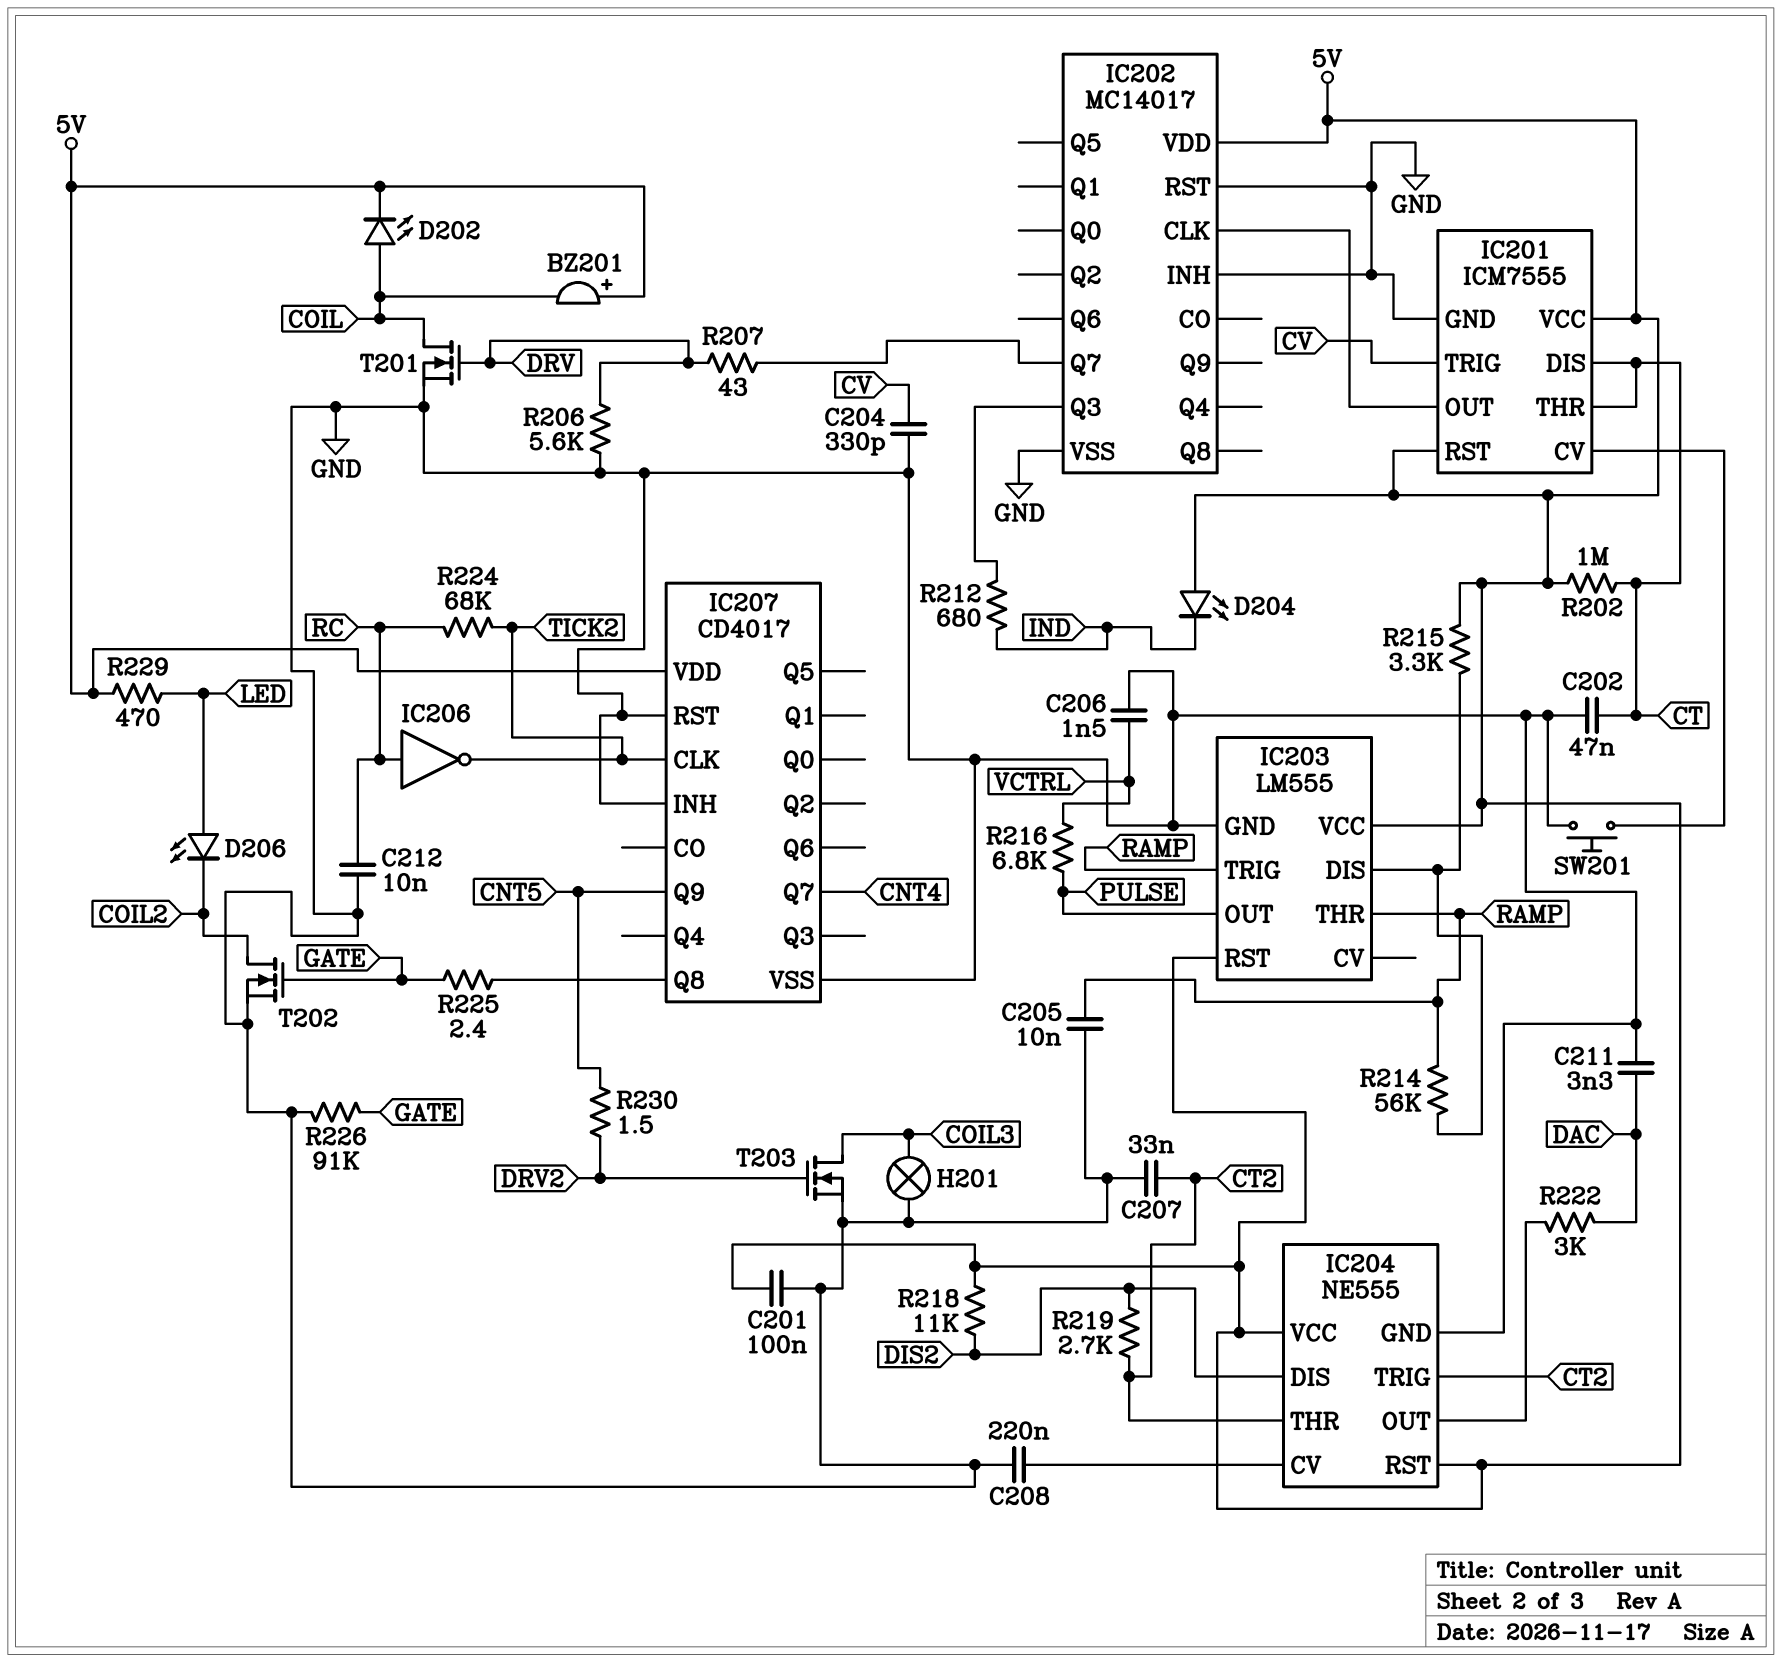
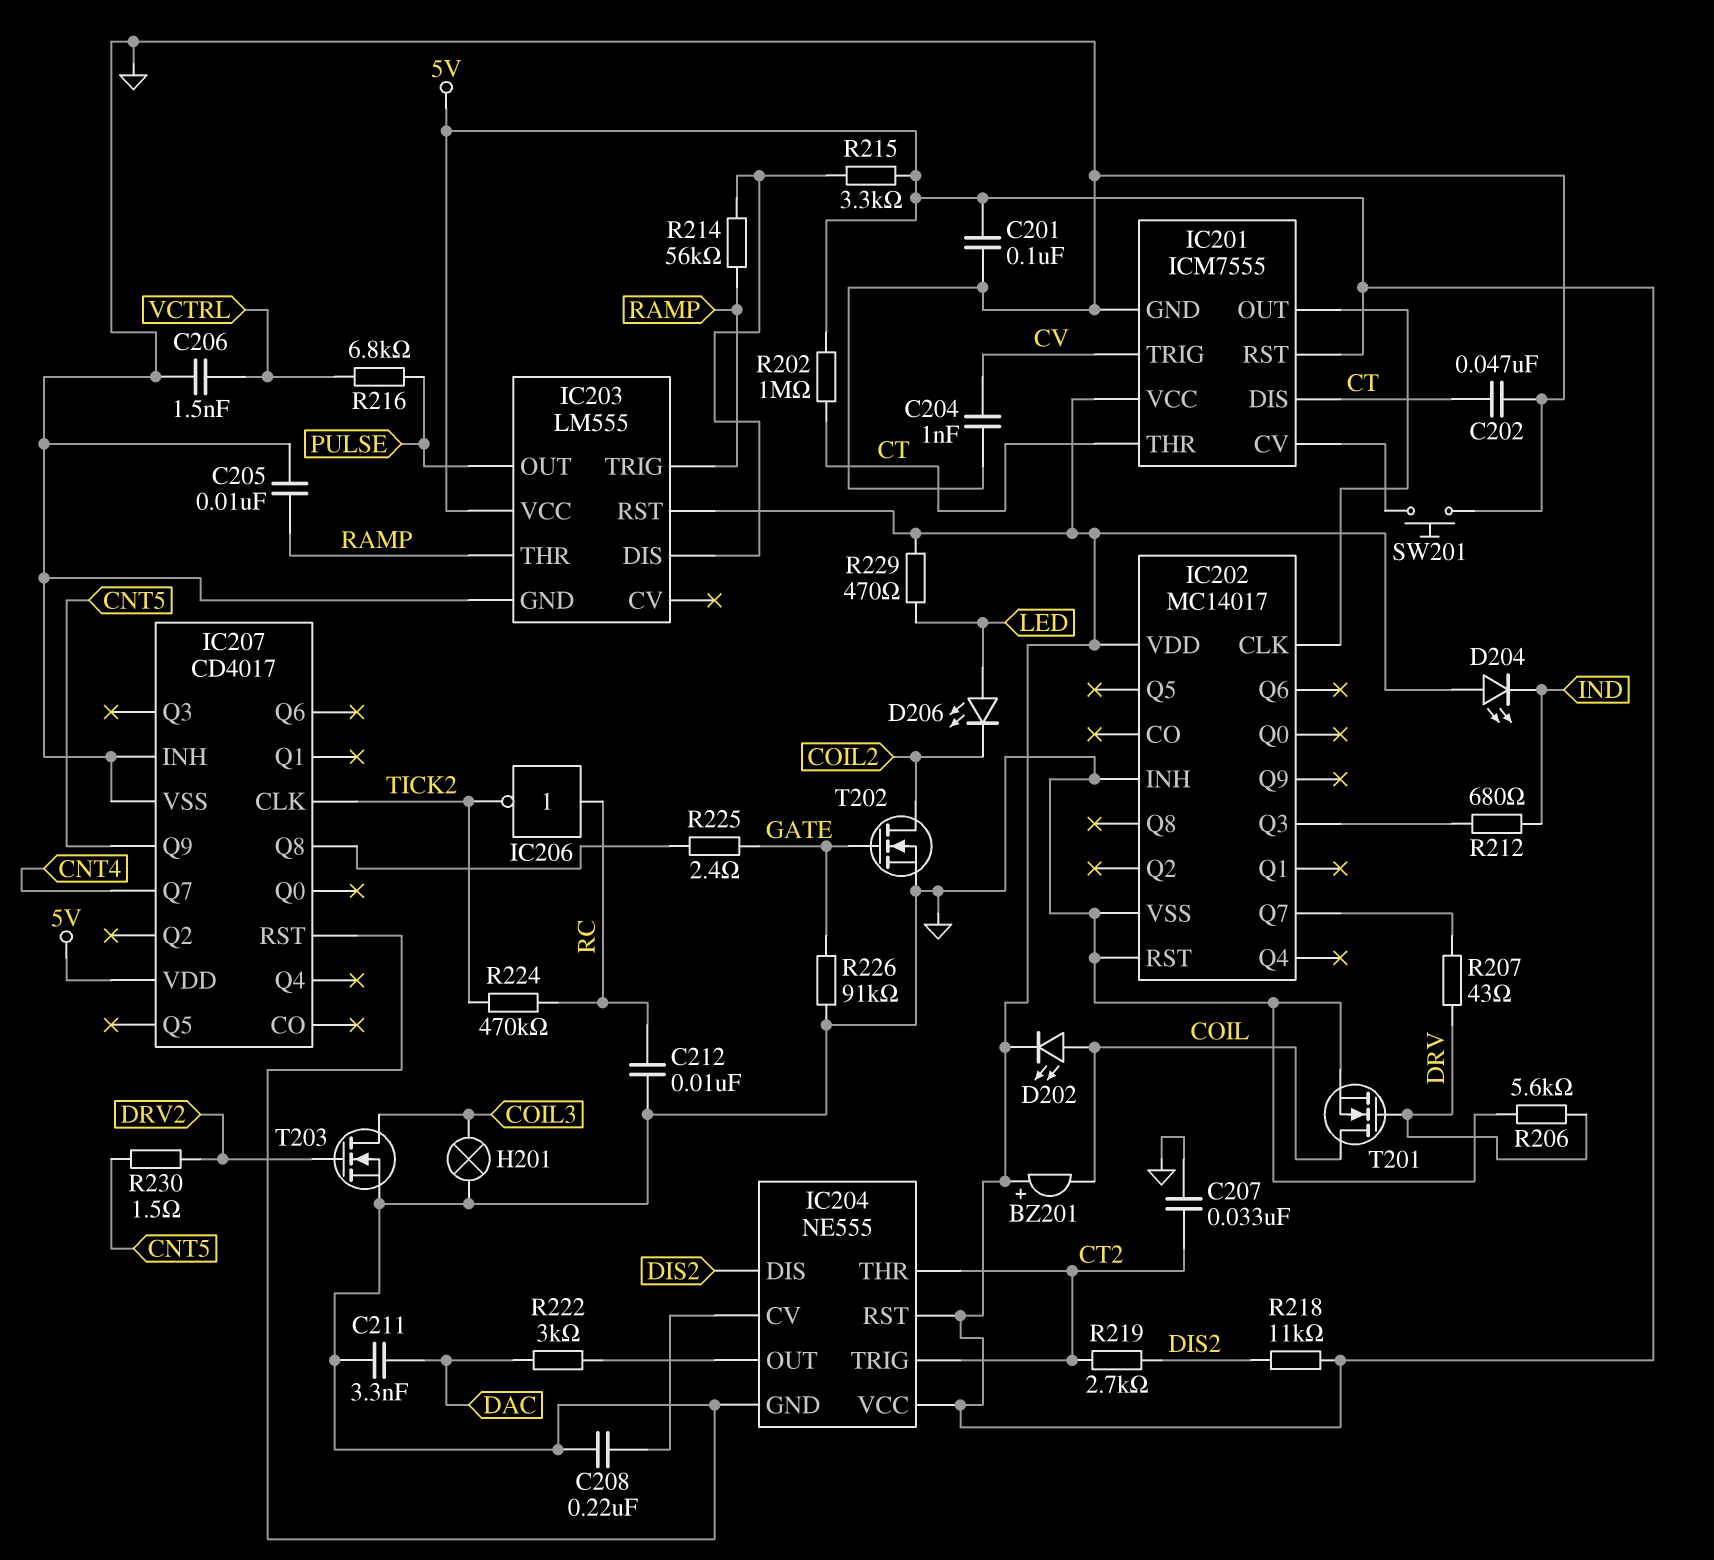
C204: 330pF (CV, GND) -> 1nF (CV, GND)
R224: 68k (RC, TICK2) -> 470k (RC, TICK2)

